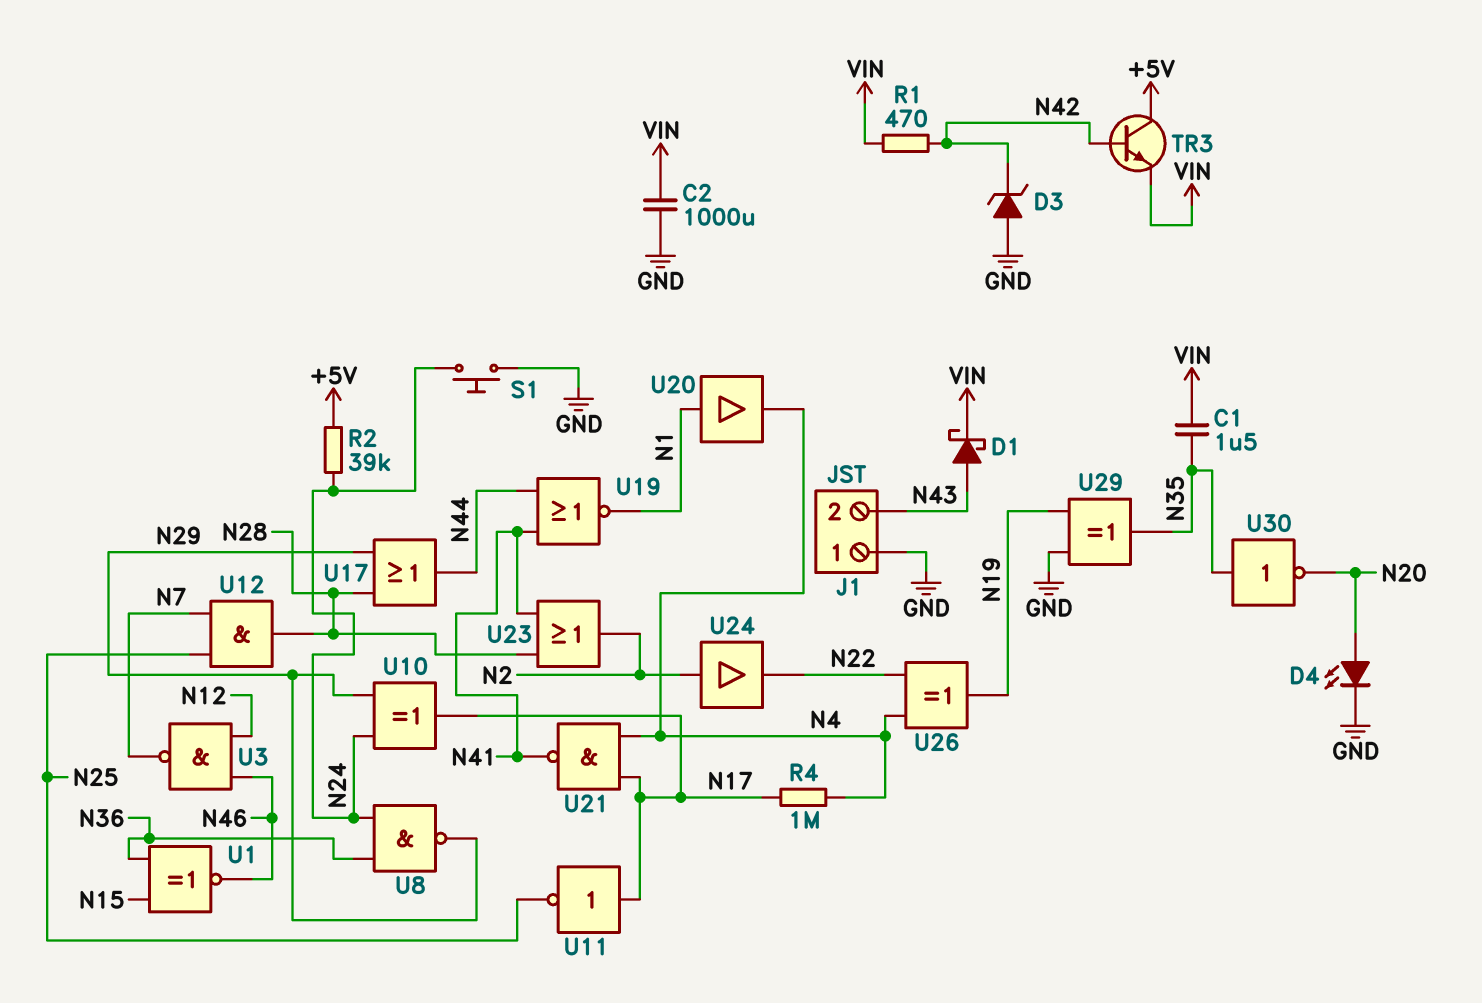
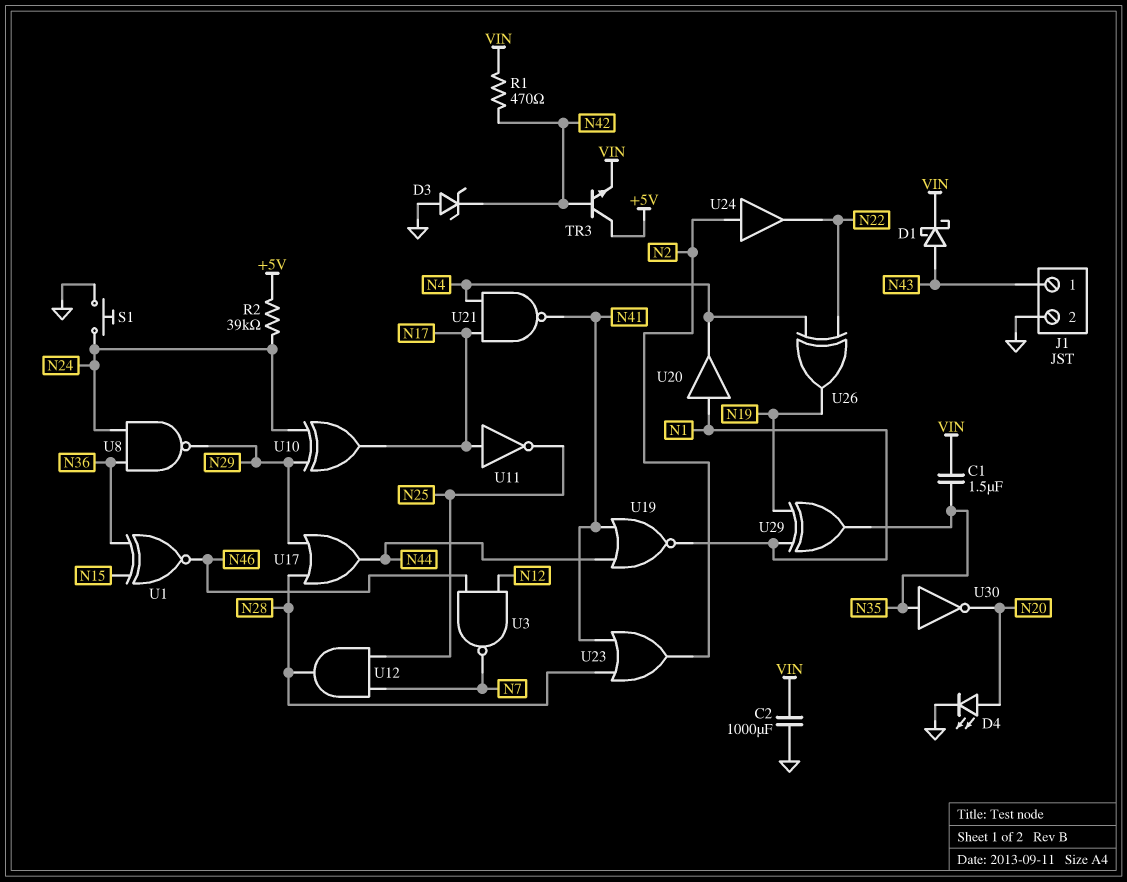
J1 pin 1: GND -> N43
J1 pin 2: N43 -> GND
R4: 1M (N4, N17) -> none
U29: XOR (in GND, in N19, out N35) -> XOR (in N1, in N19, out N35)

